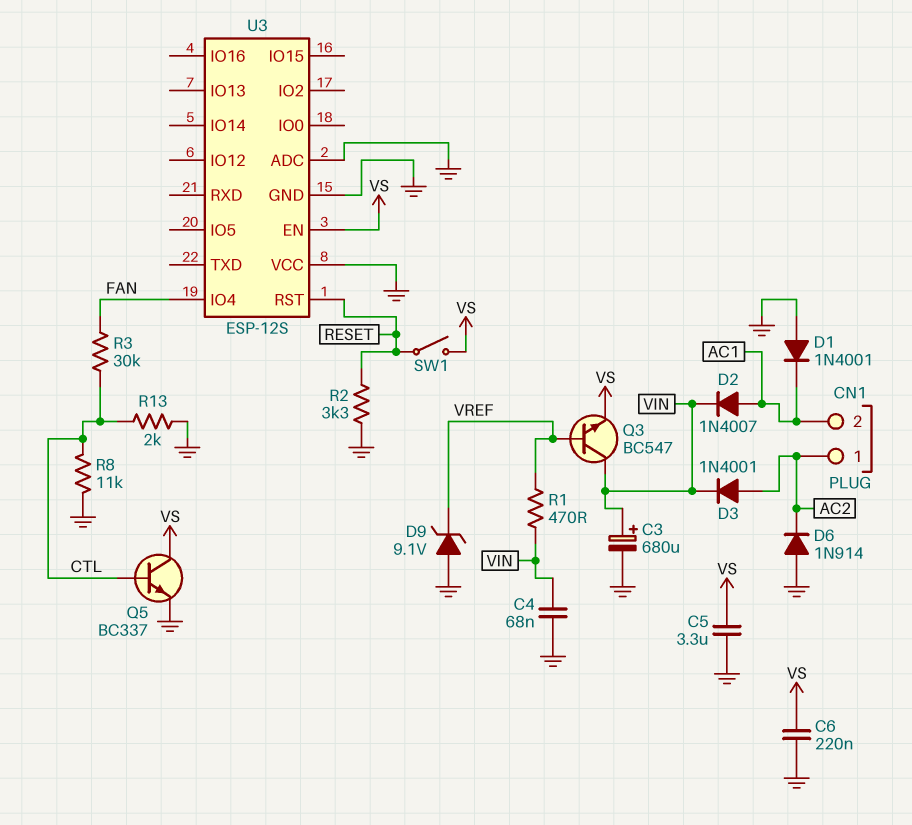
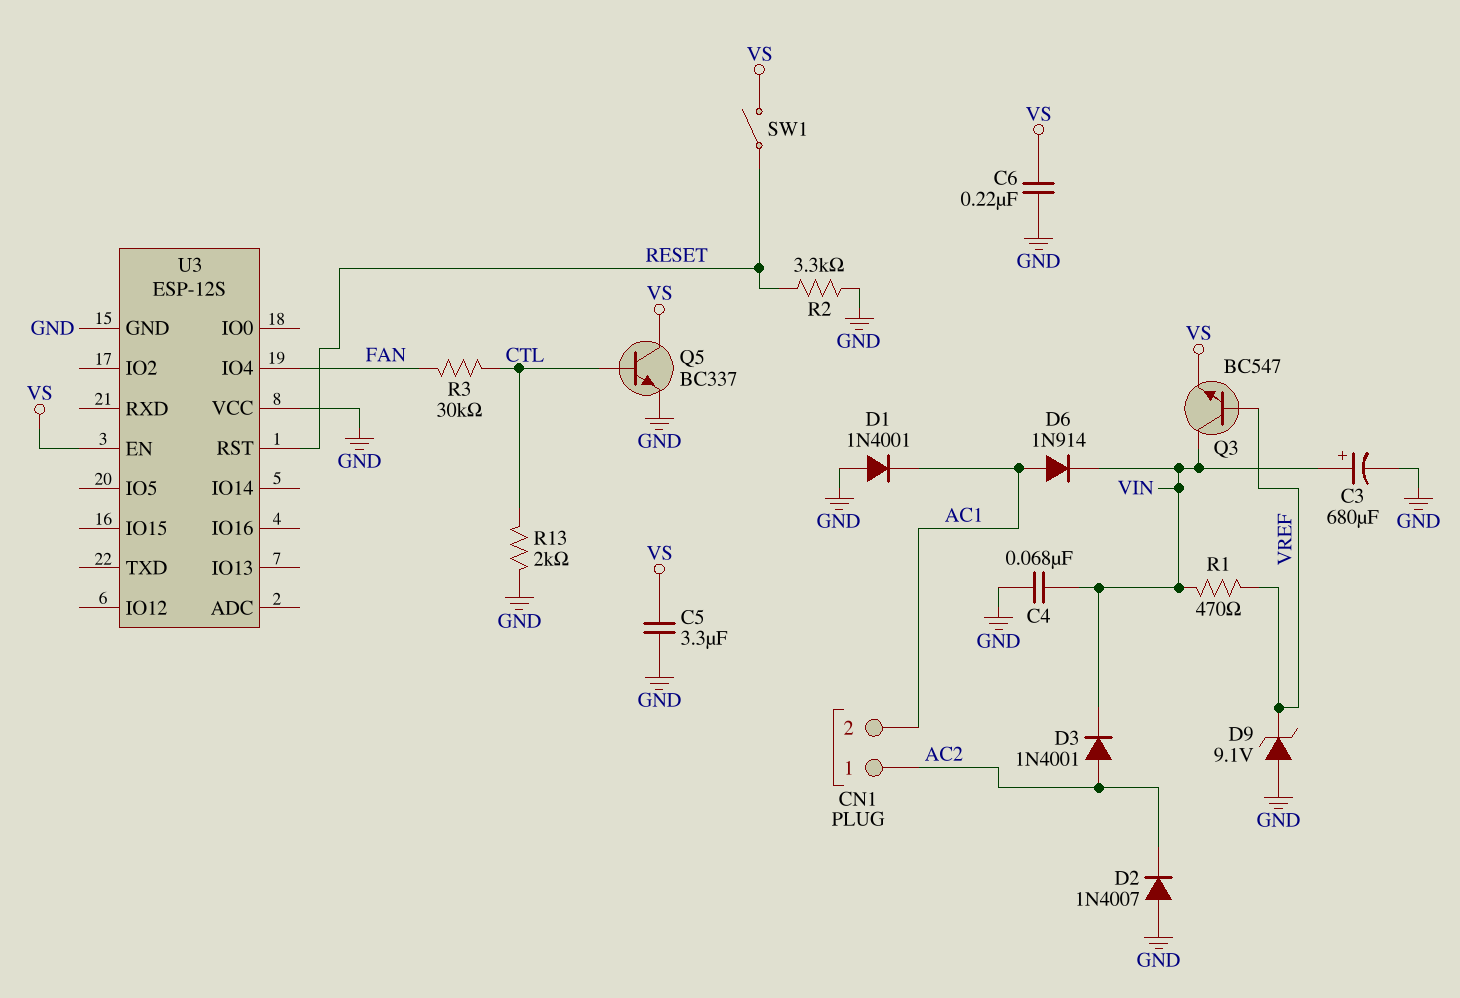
D2: diode 1N4007 (A AC1, K VIN) -> diode 1N4007 (A GND, K AC2)
D6: diode 1N914 (A GND, K AC2) -> diode 1N914 (A AC1, K VIN)
R8: 11k (CTL, GND) -> none
U3 pin ADC: GND -> none

